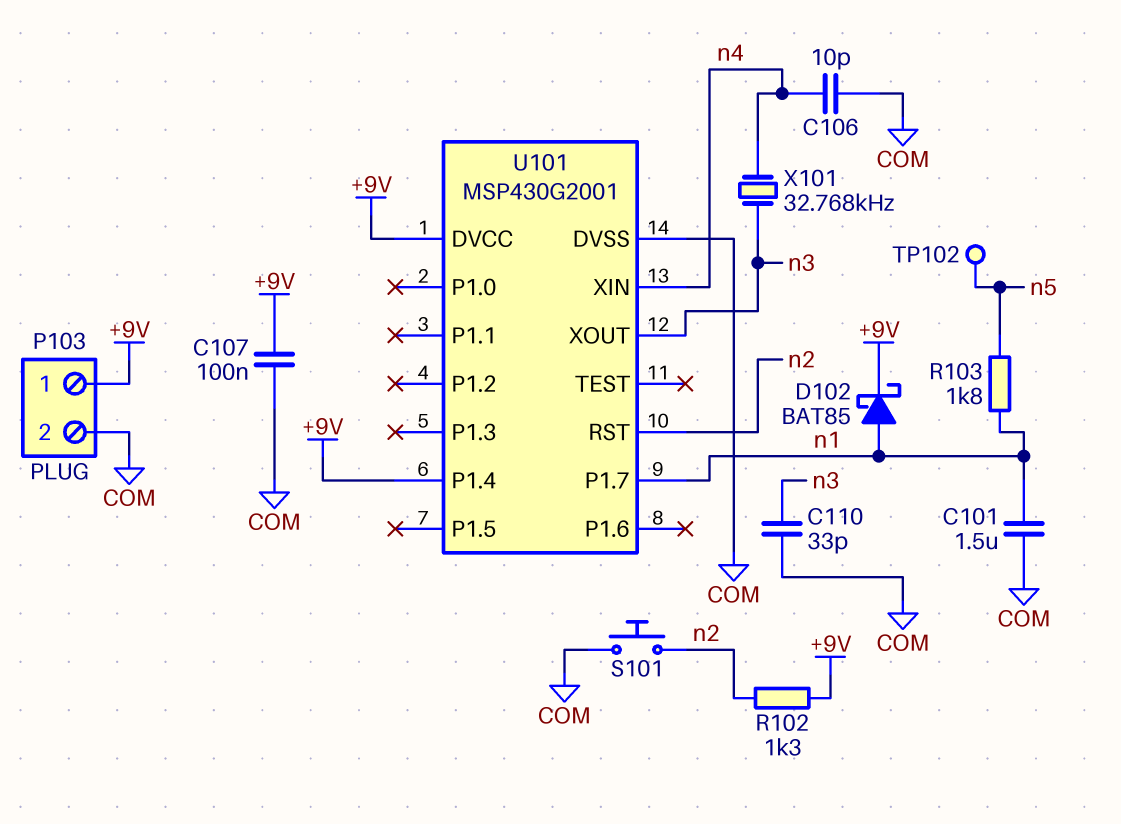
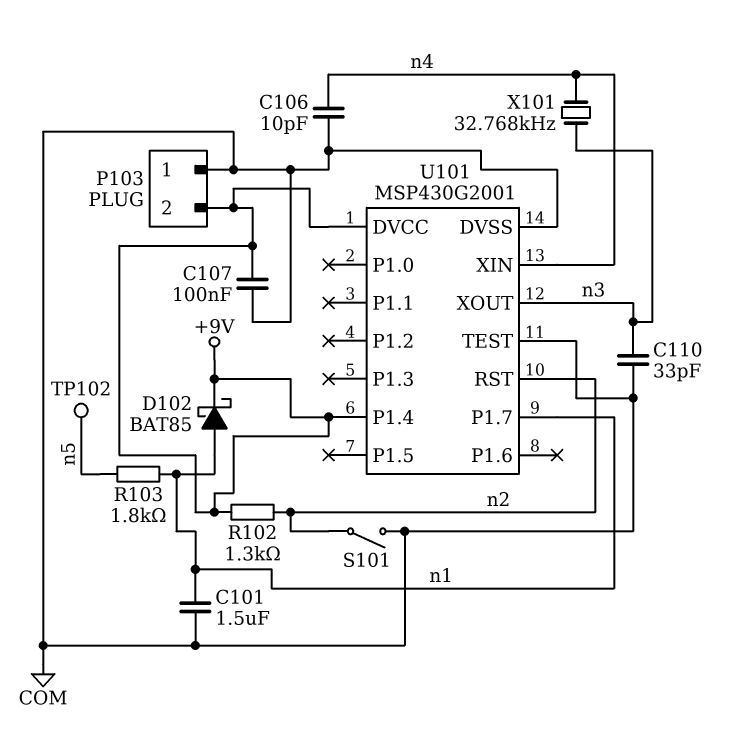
P103 pin 1: +9V -> COM
P103 pin 2: COM -> +9V
S101: button (COM, n2) -> switch (COM, n2)
U101 pin TEST: none -> COM

